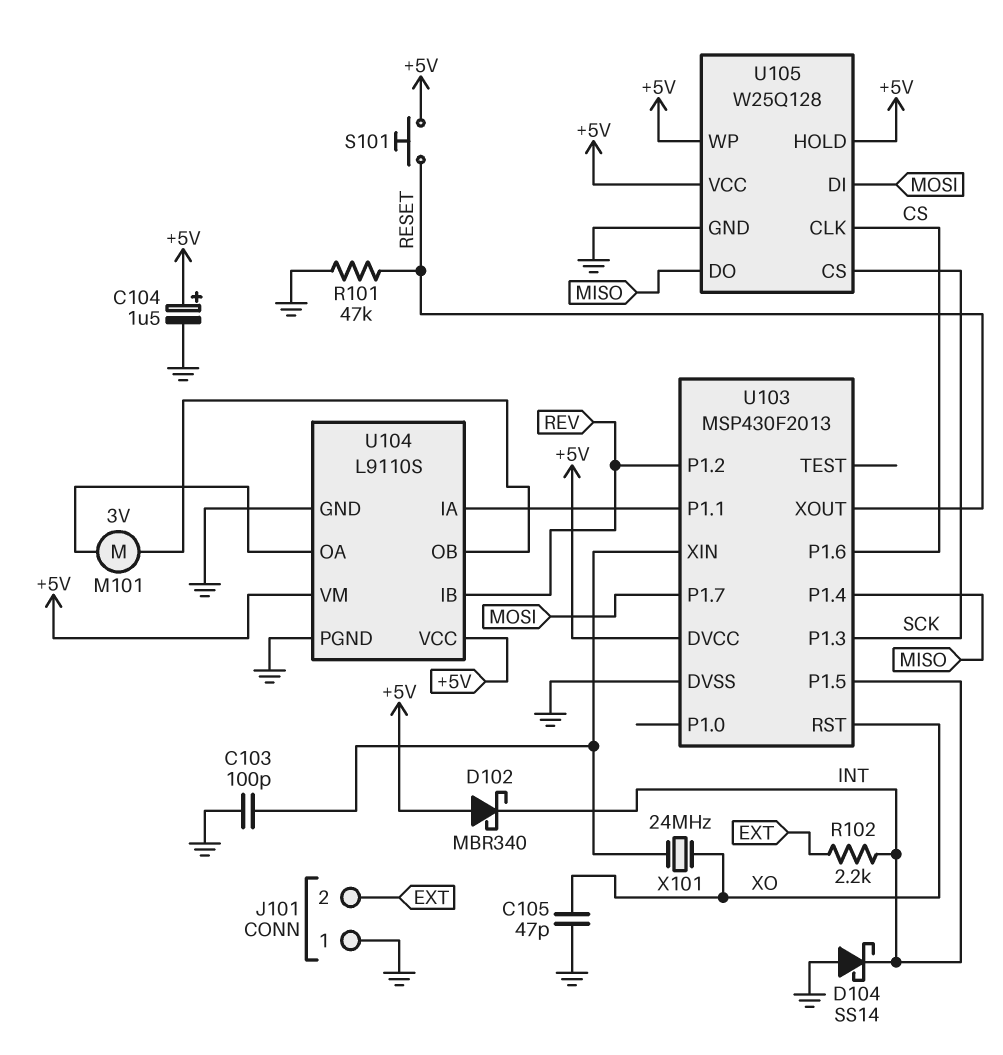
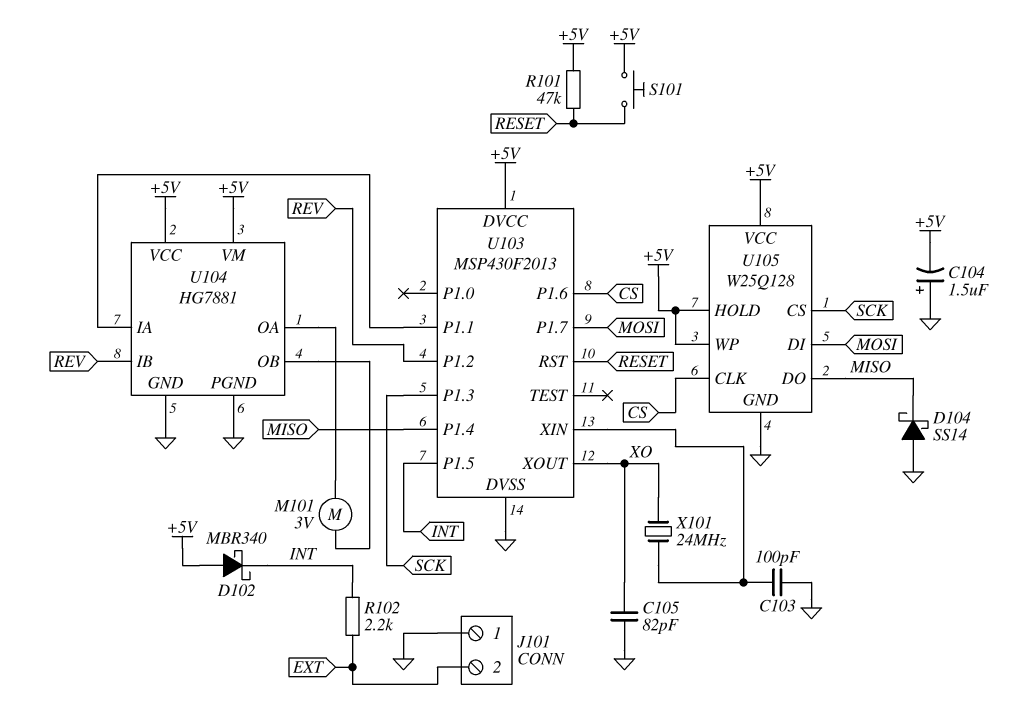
C104: 1.5uF (plus +5V, minus GND) -> 1.5uF (plus GND, minus +5V)
C105: 47pF (GND, XO) -> 82pF (GND, XO)
D104: schottky SS14 (A GND, K INT) -> schottky SS14 (A GND, K MISO)
R101: 47k (GND, RESET) -> 47k (+5V, RESET)
U103 pin RST: XO -> RESET
U103 pin XOUT: RESET -> XO
U104: L9110S -> HG7881

